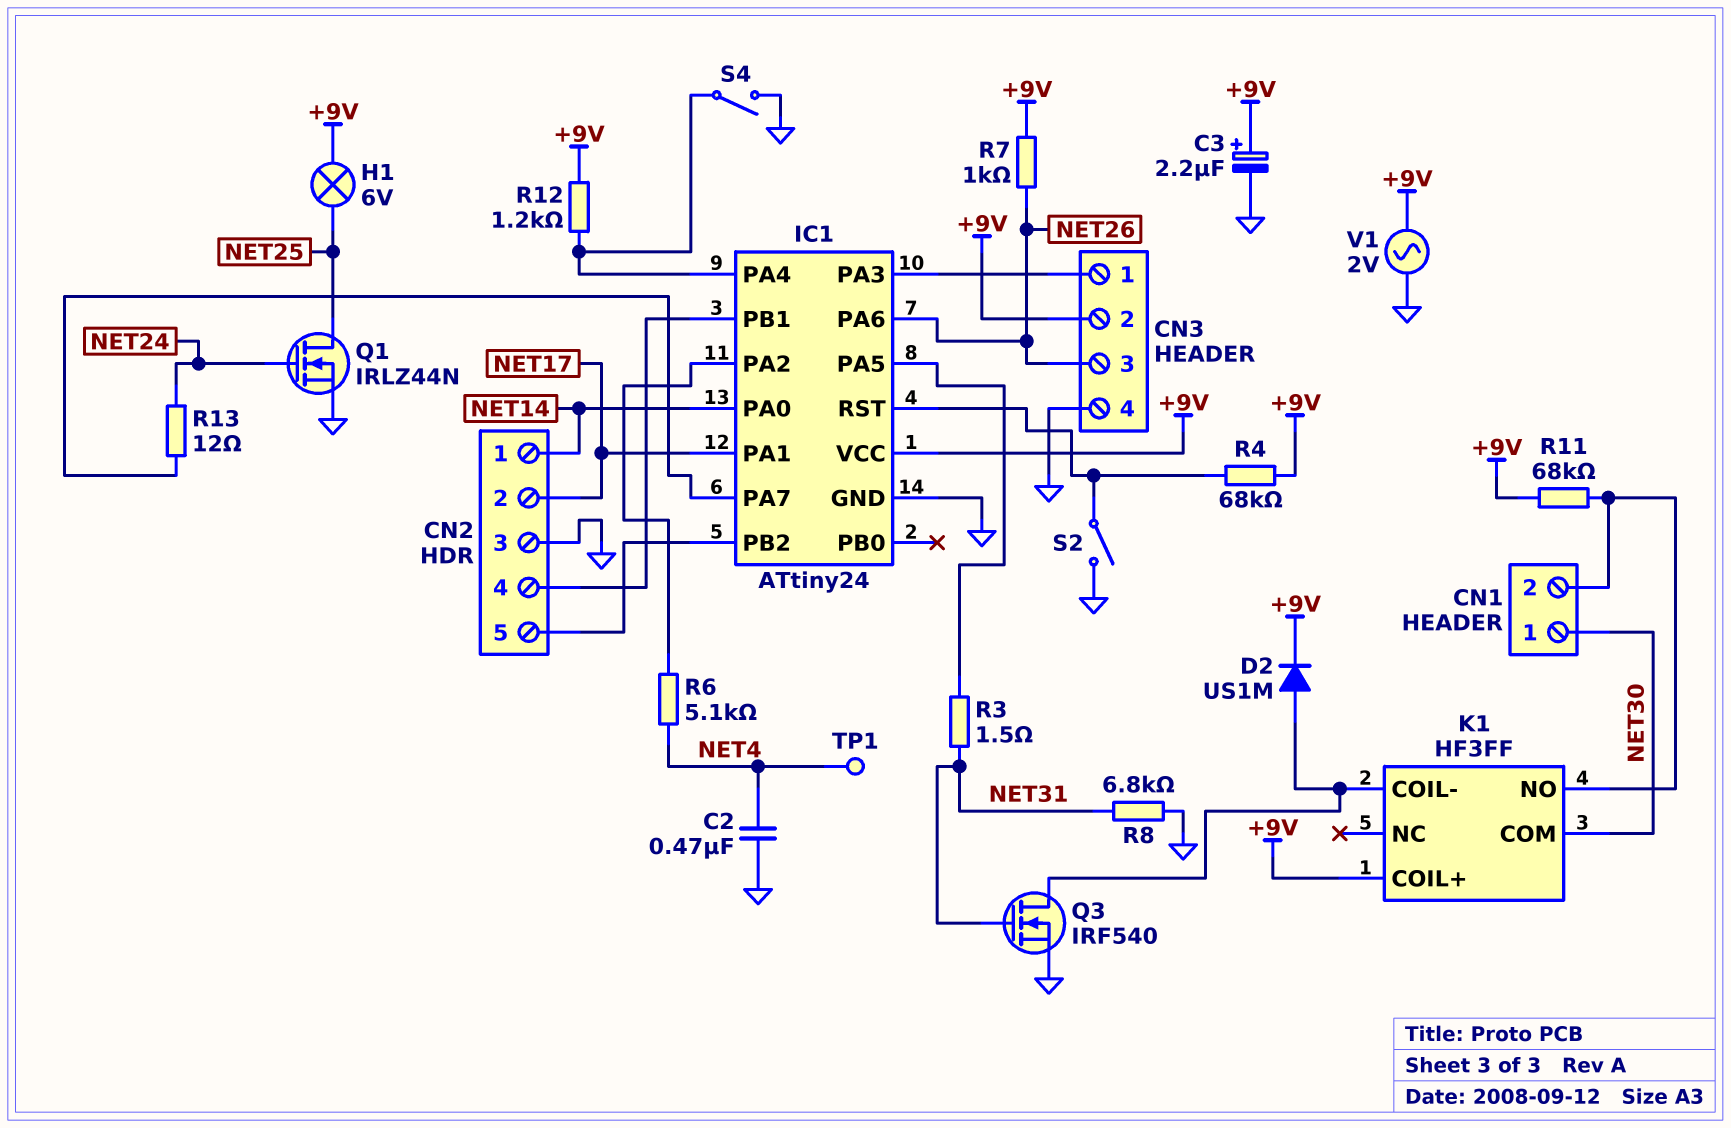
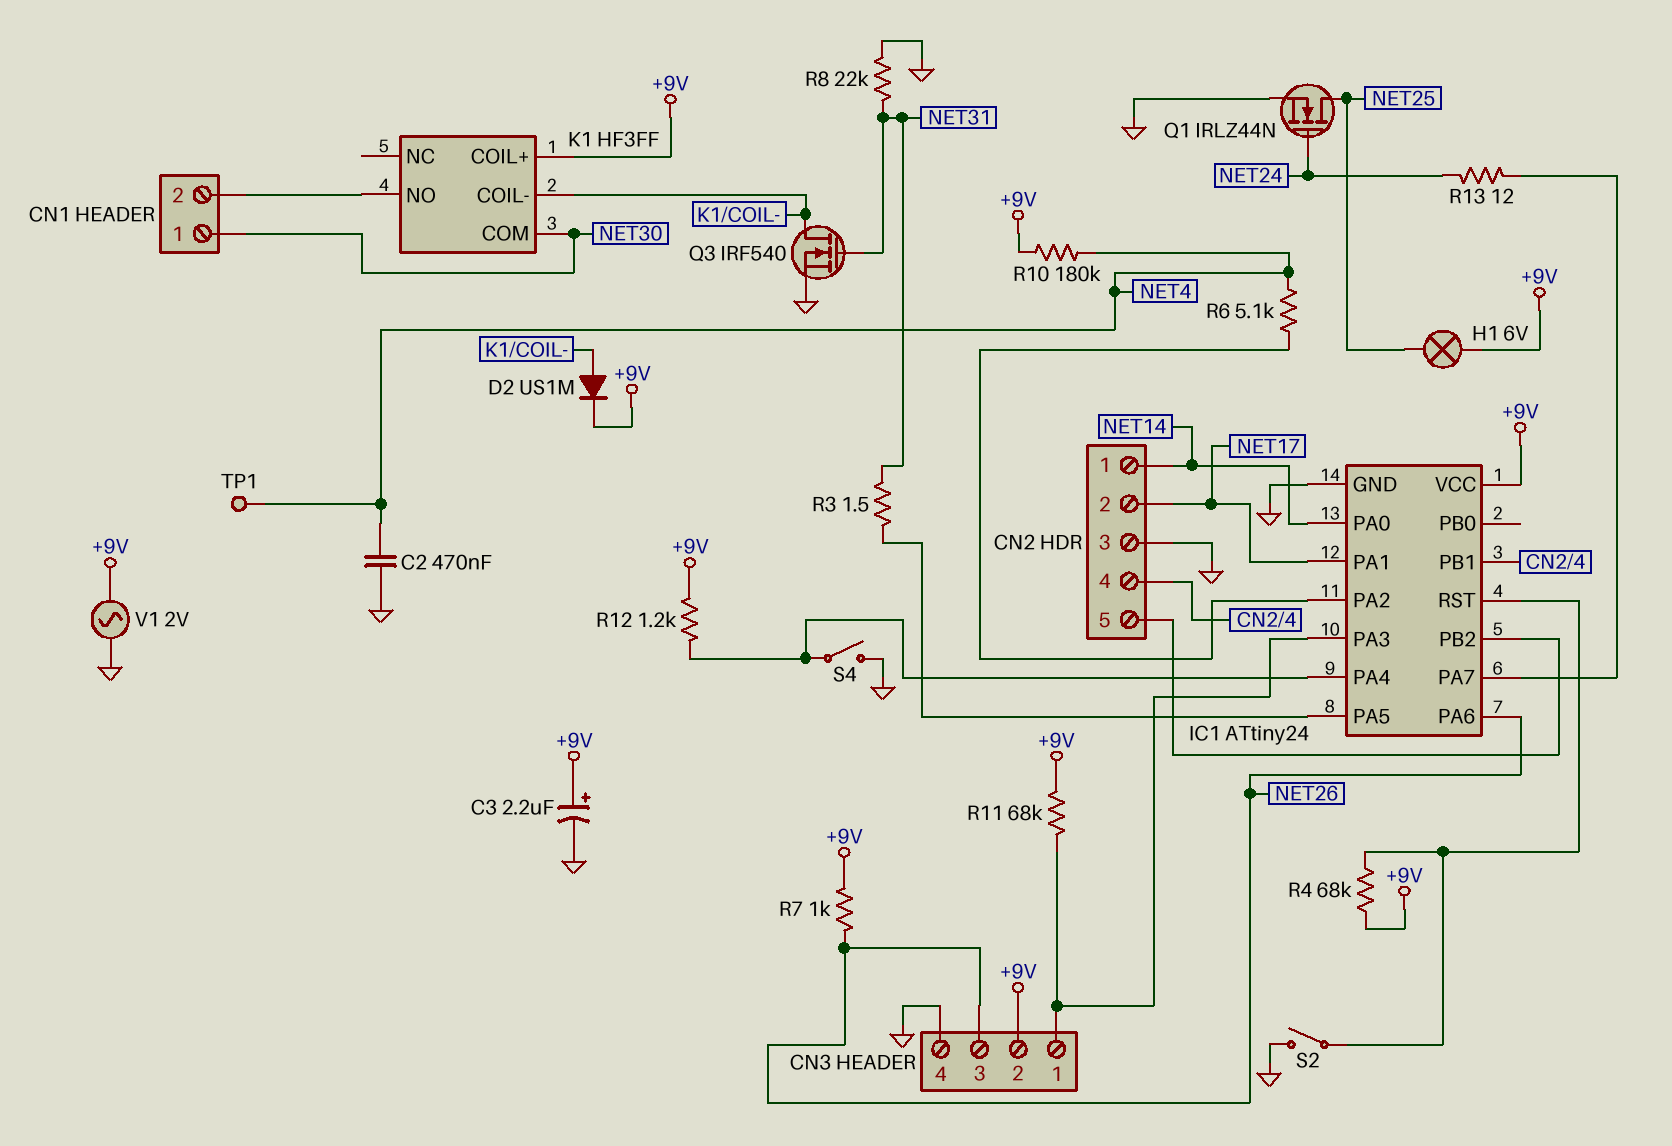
R8: 6.8k (GND, NET31) -> 22k (GND, NET31)
R10: none -> 180k (+9V, NET4)
R11: 68k (+9V, CN1/2) -> 68k (+9V, CN3/1)

